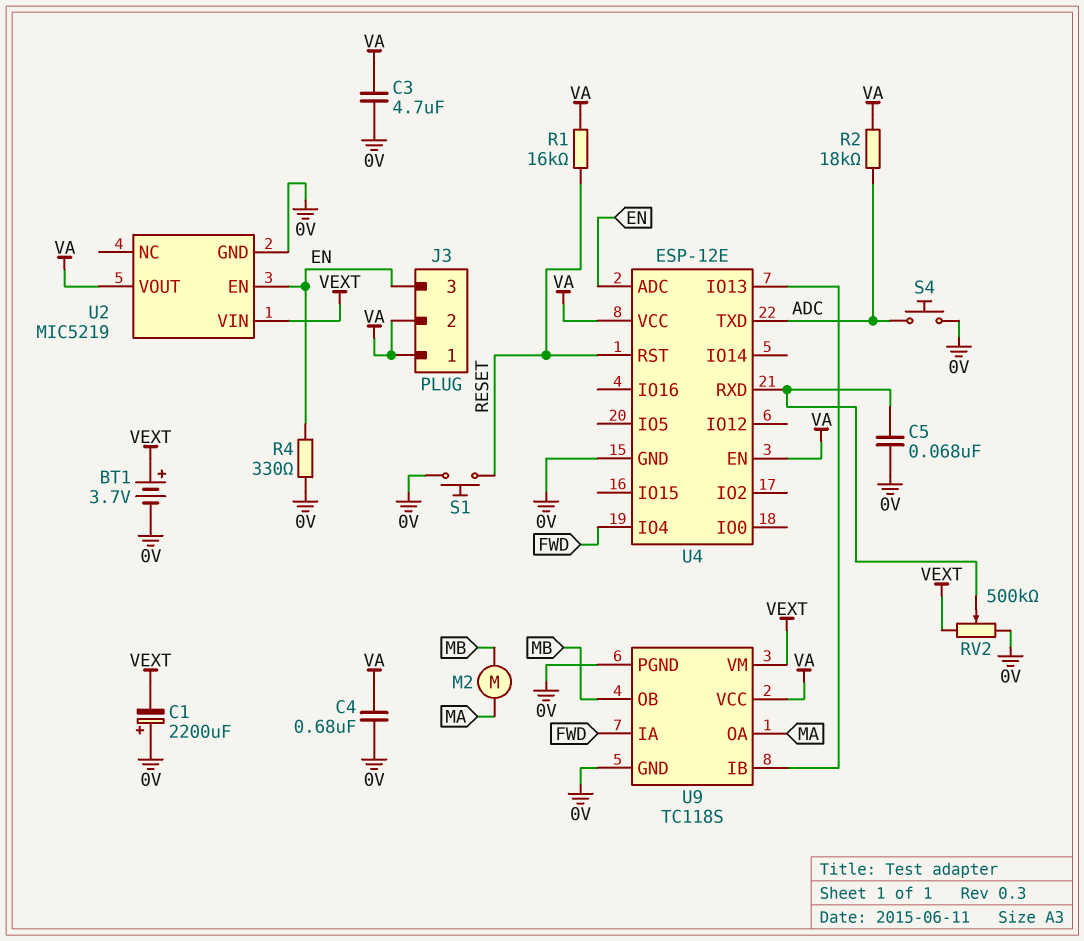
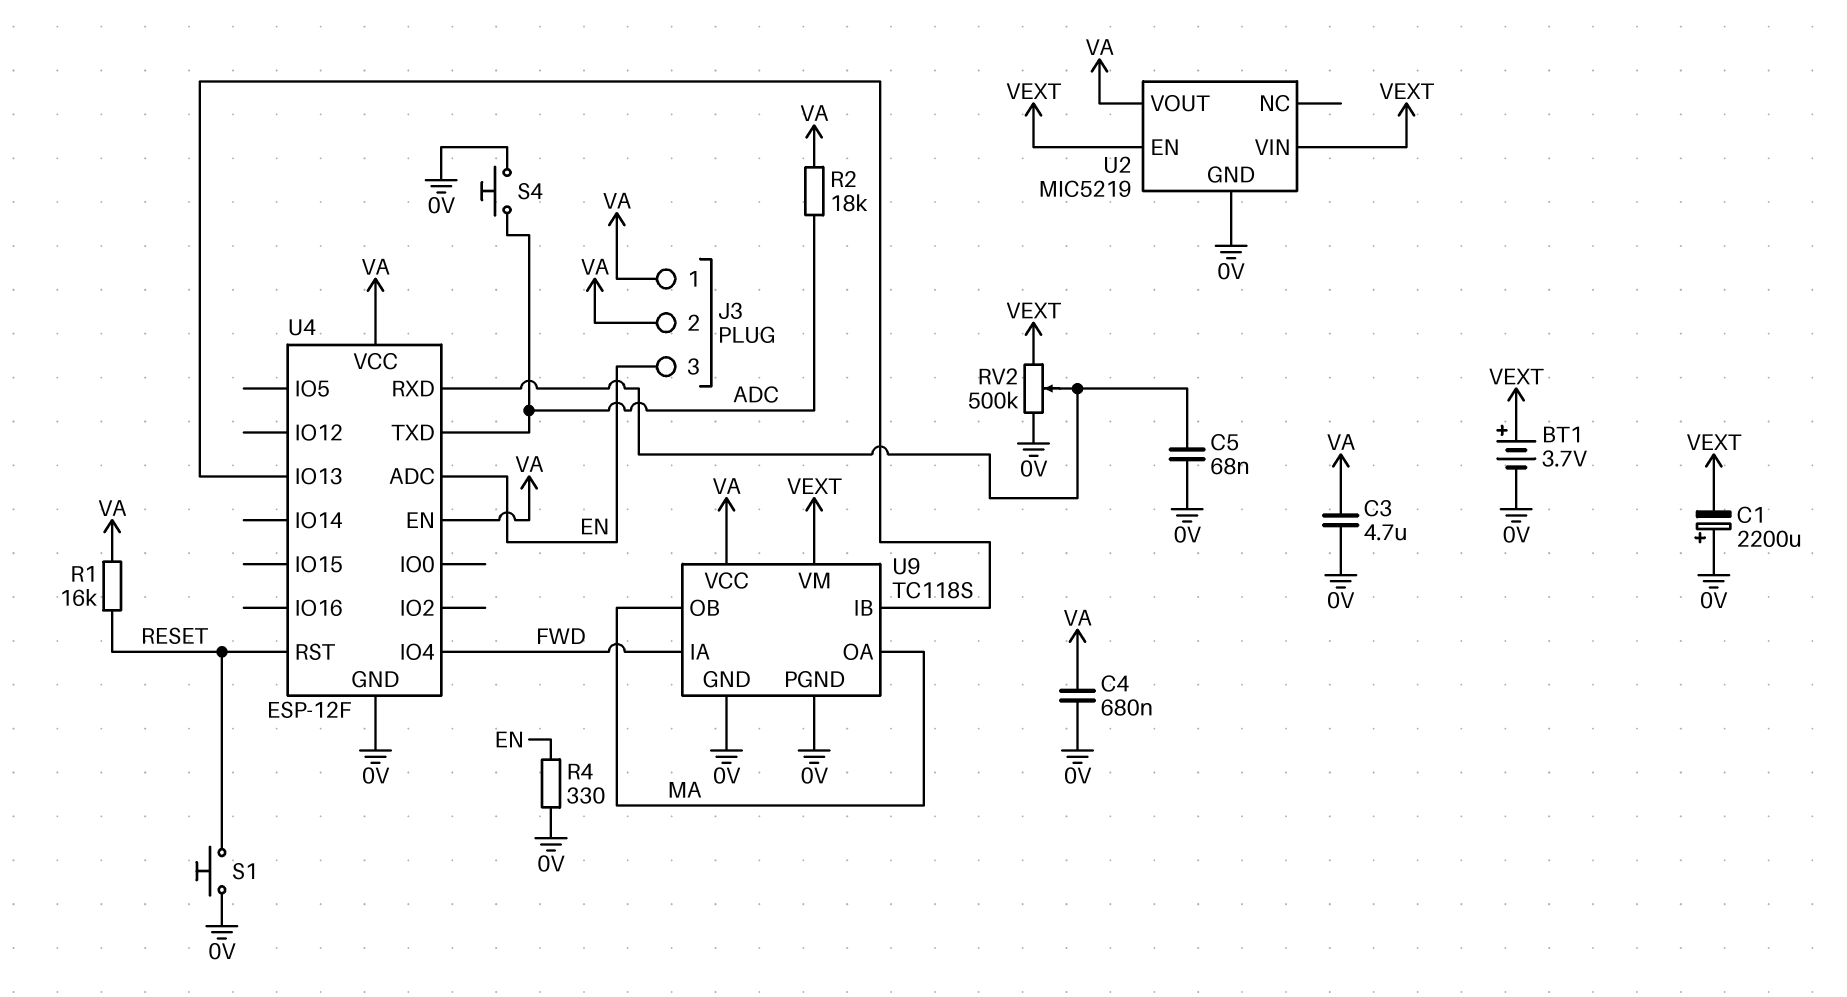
M2: motor (MA, MB) -> none
U2 pin EN: EN -> VEXT
U4: ESP-12E -> ESP-12F
U9 pin OB: MB -> MA

